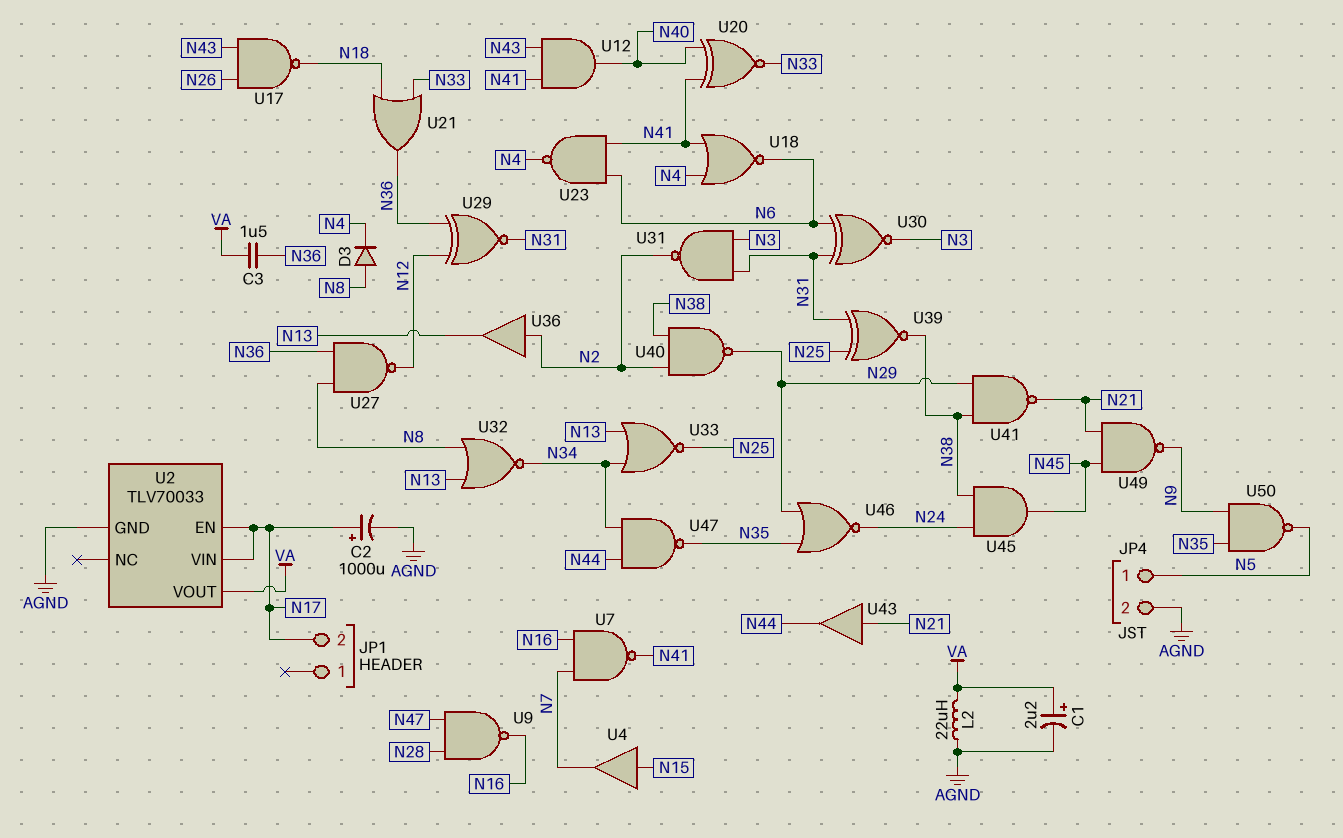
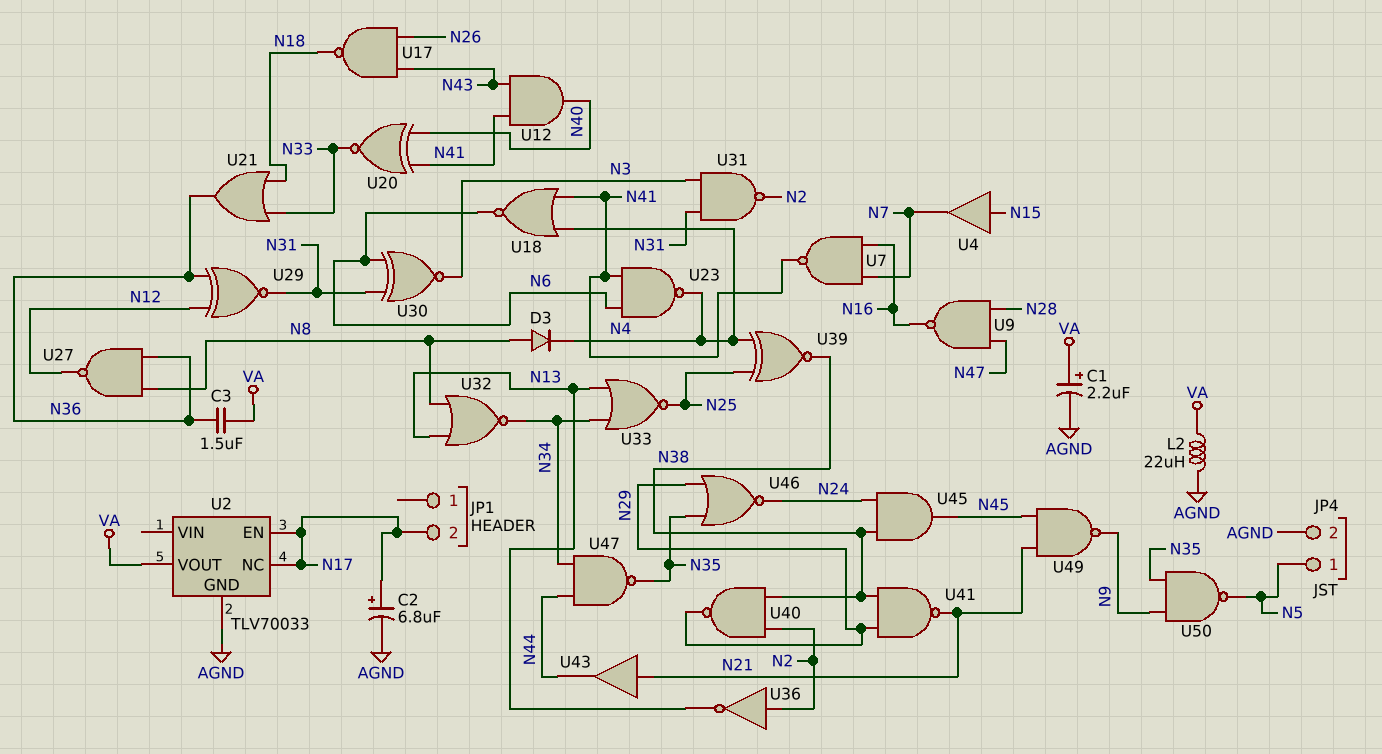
C2: 1000uF (plus N17, minus AGND) -> 6.8uF (plus N17, minus AGND)
U2 pin NC: none -> N17
U2 pin VIN: N17 -> none
U36: buffer (in N2, out N13) -> NOT (in N2, out N13)
U39: XNOR (in N25, in N31, out N38) -> XNOR (in N4, in N25, out N38)

